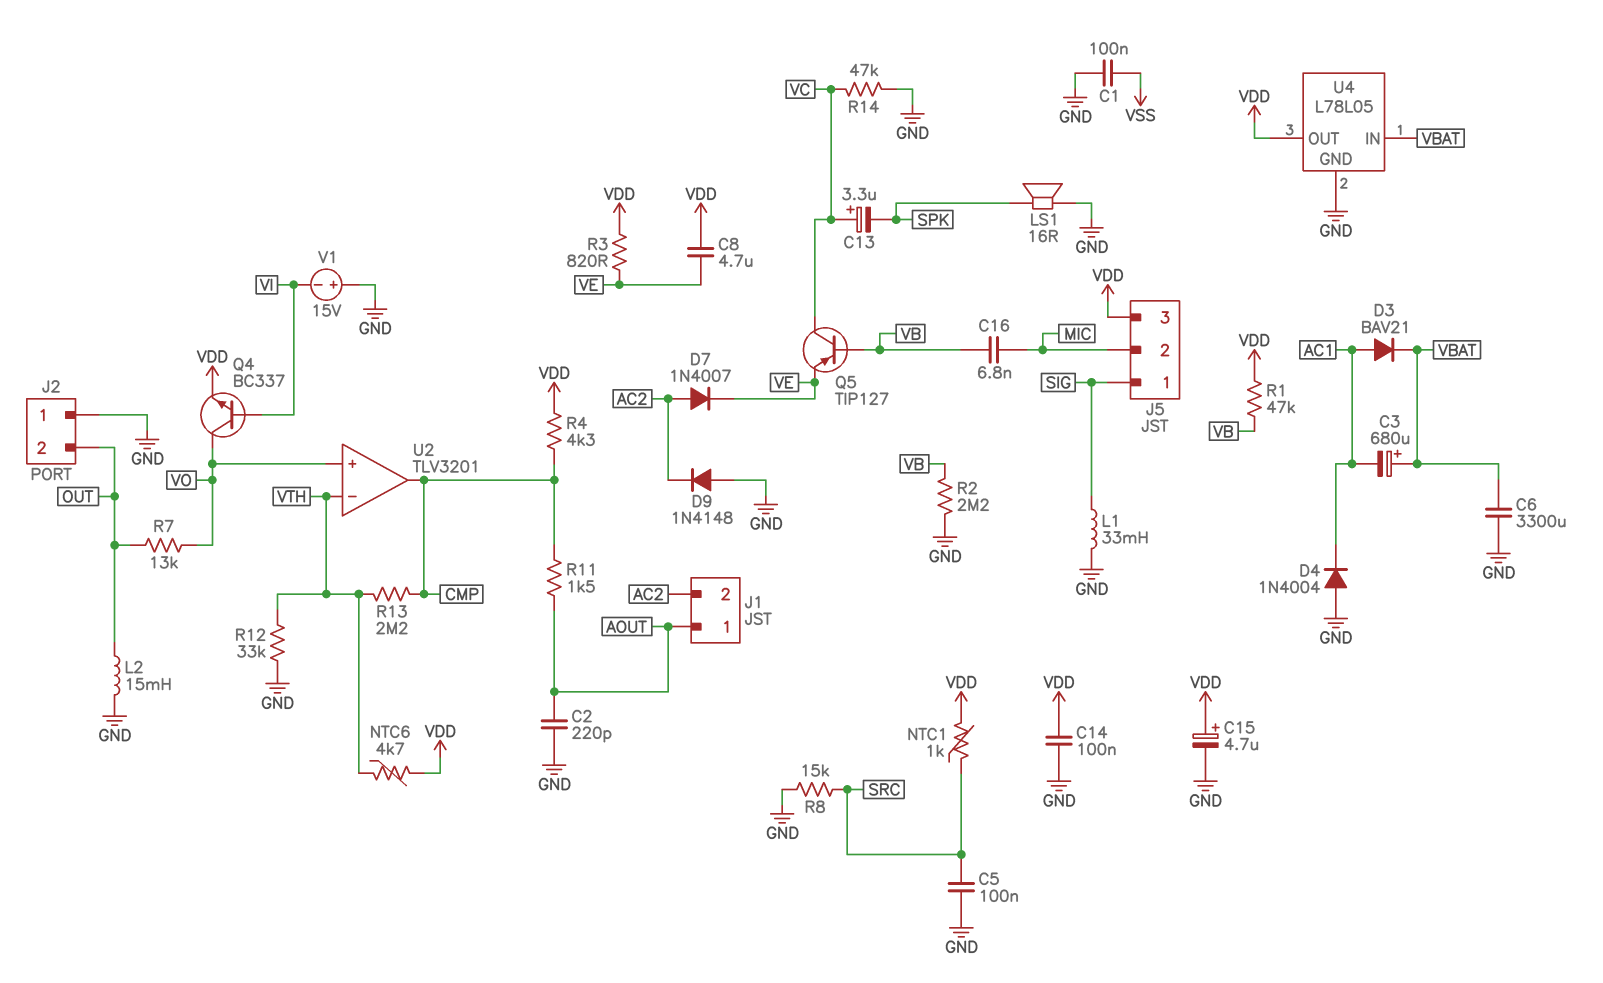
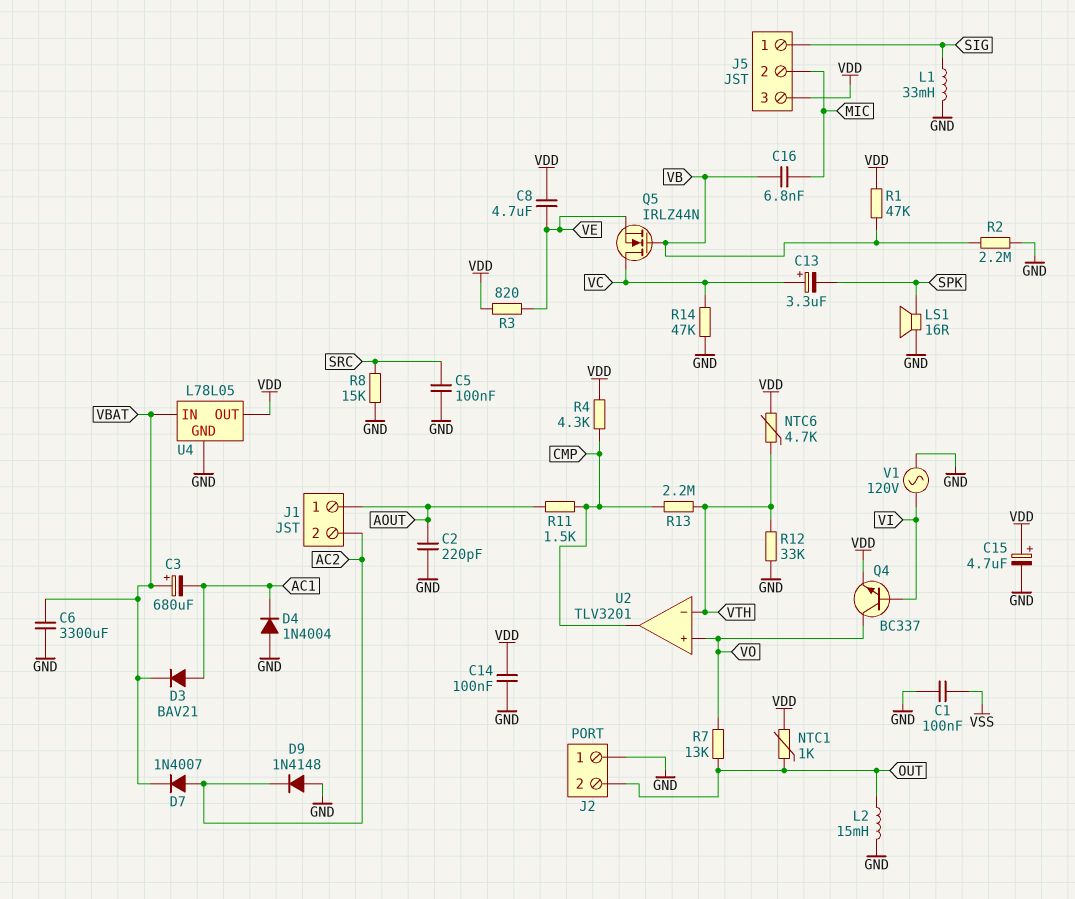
D7: diode 1N4007 (A AC2, K VE) -> diode 1N4007 (A AC2, K VBAT)
NTC1: 1k (SRC, VDD) -> 1k (OUT, VDD)
Q5: PNP TIP127 (B VB, C VC, E VE) -> NMOS IRLZ44N (G VB, D VC, S VE)
V1: 15V (plus GND, minus VI) -> AC 120V (GND, VI)

